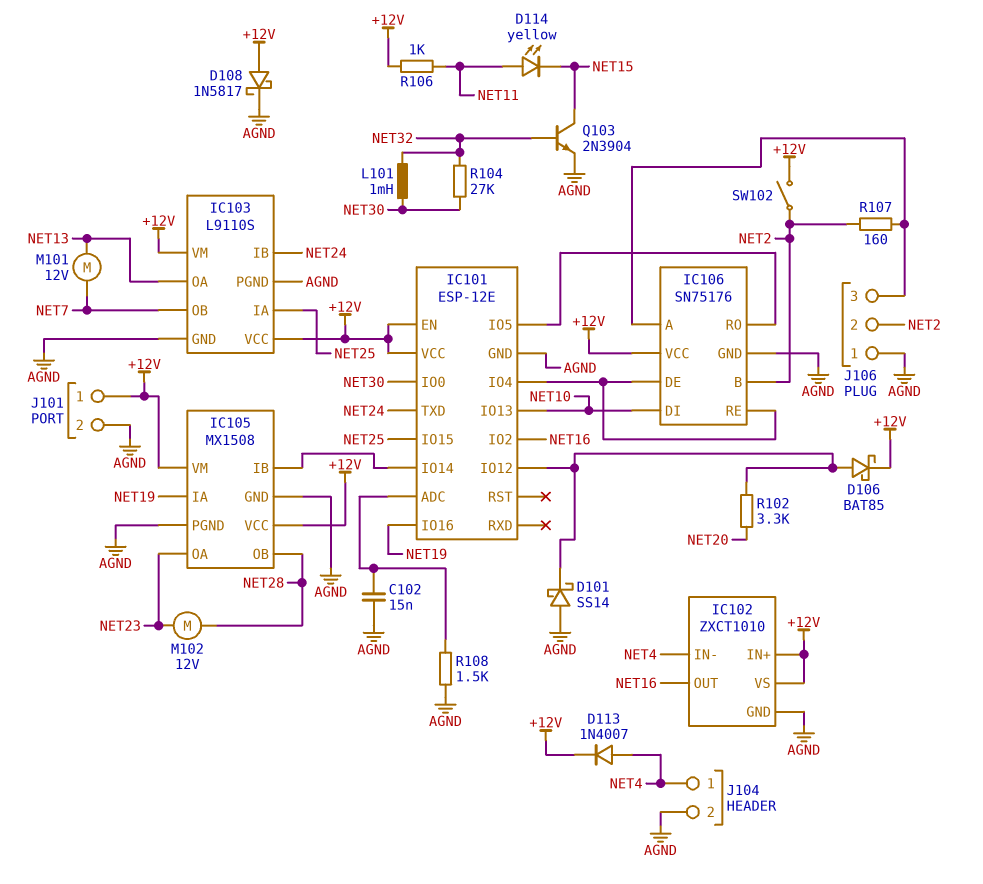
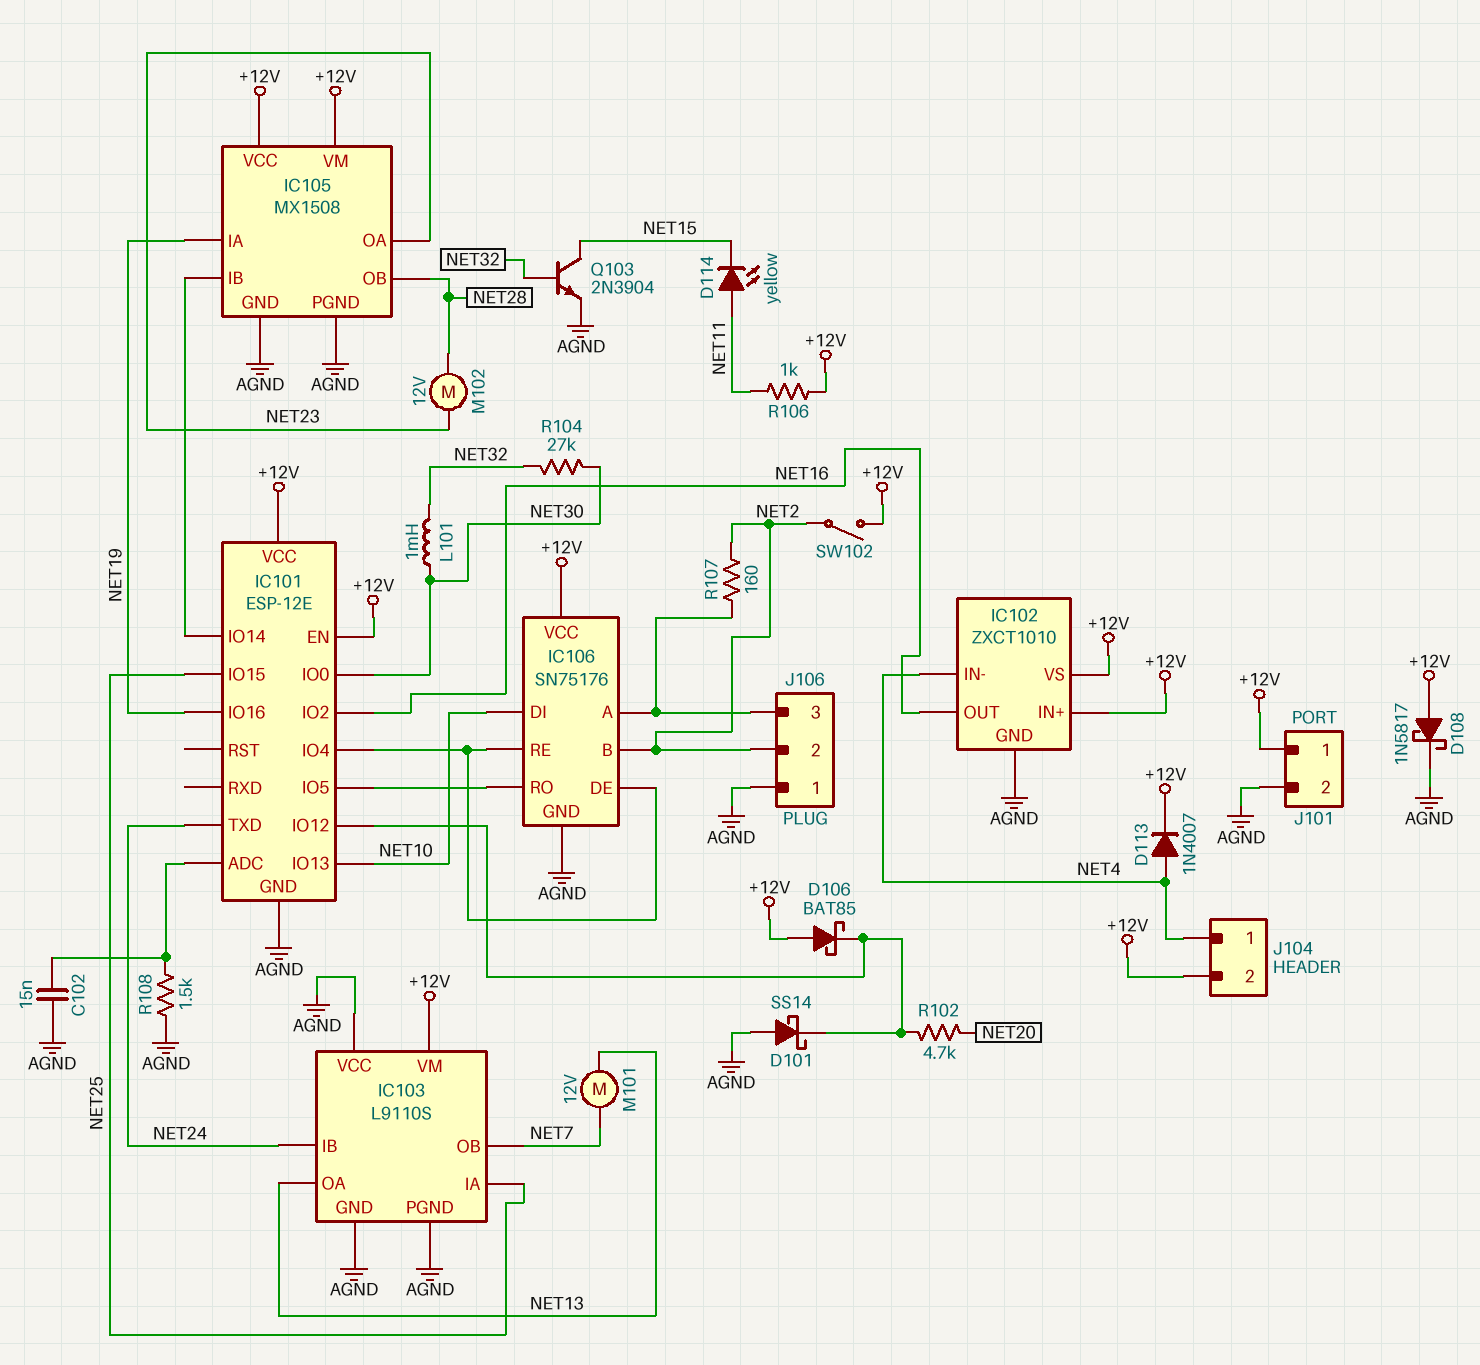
D106: schottky BAT85 (A IC101/IO12, K +12V) -> schottky BAT85 (A +12V, K IC101/IO12)
IC103 pin VCC: +12V -> AGND
J104 pin 2: AGND -> +12V
R102: 3.3k (IC101/IO12, NET20) -> 4.7k (IC101/IO12, NET20)

